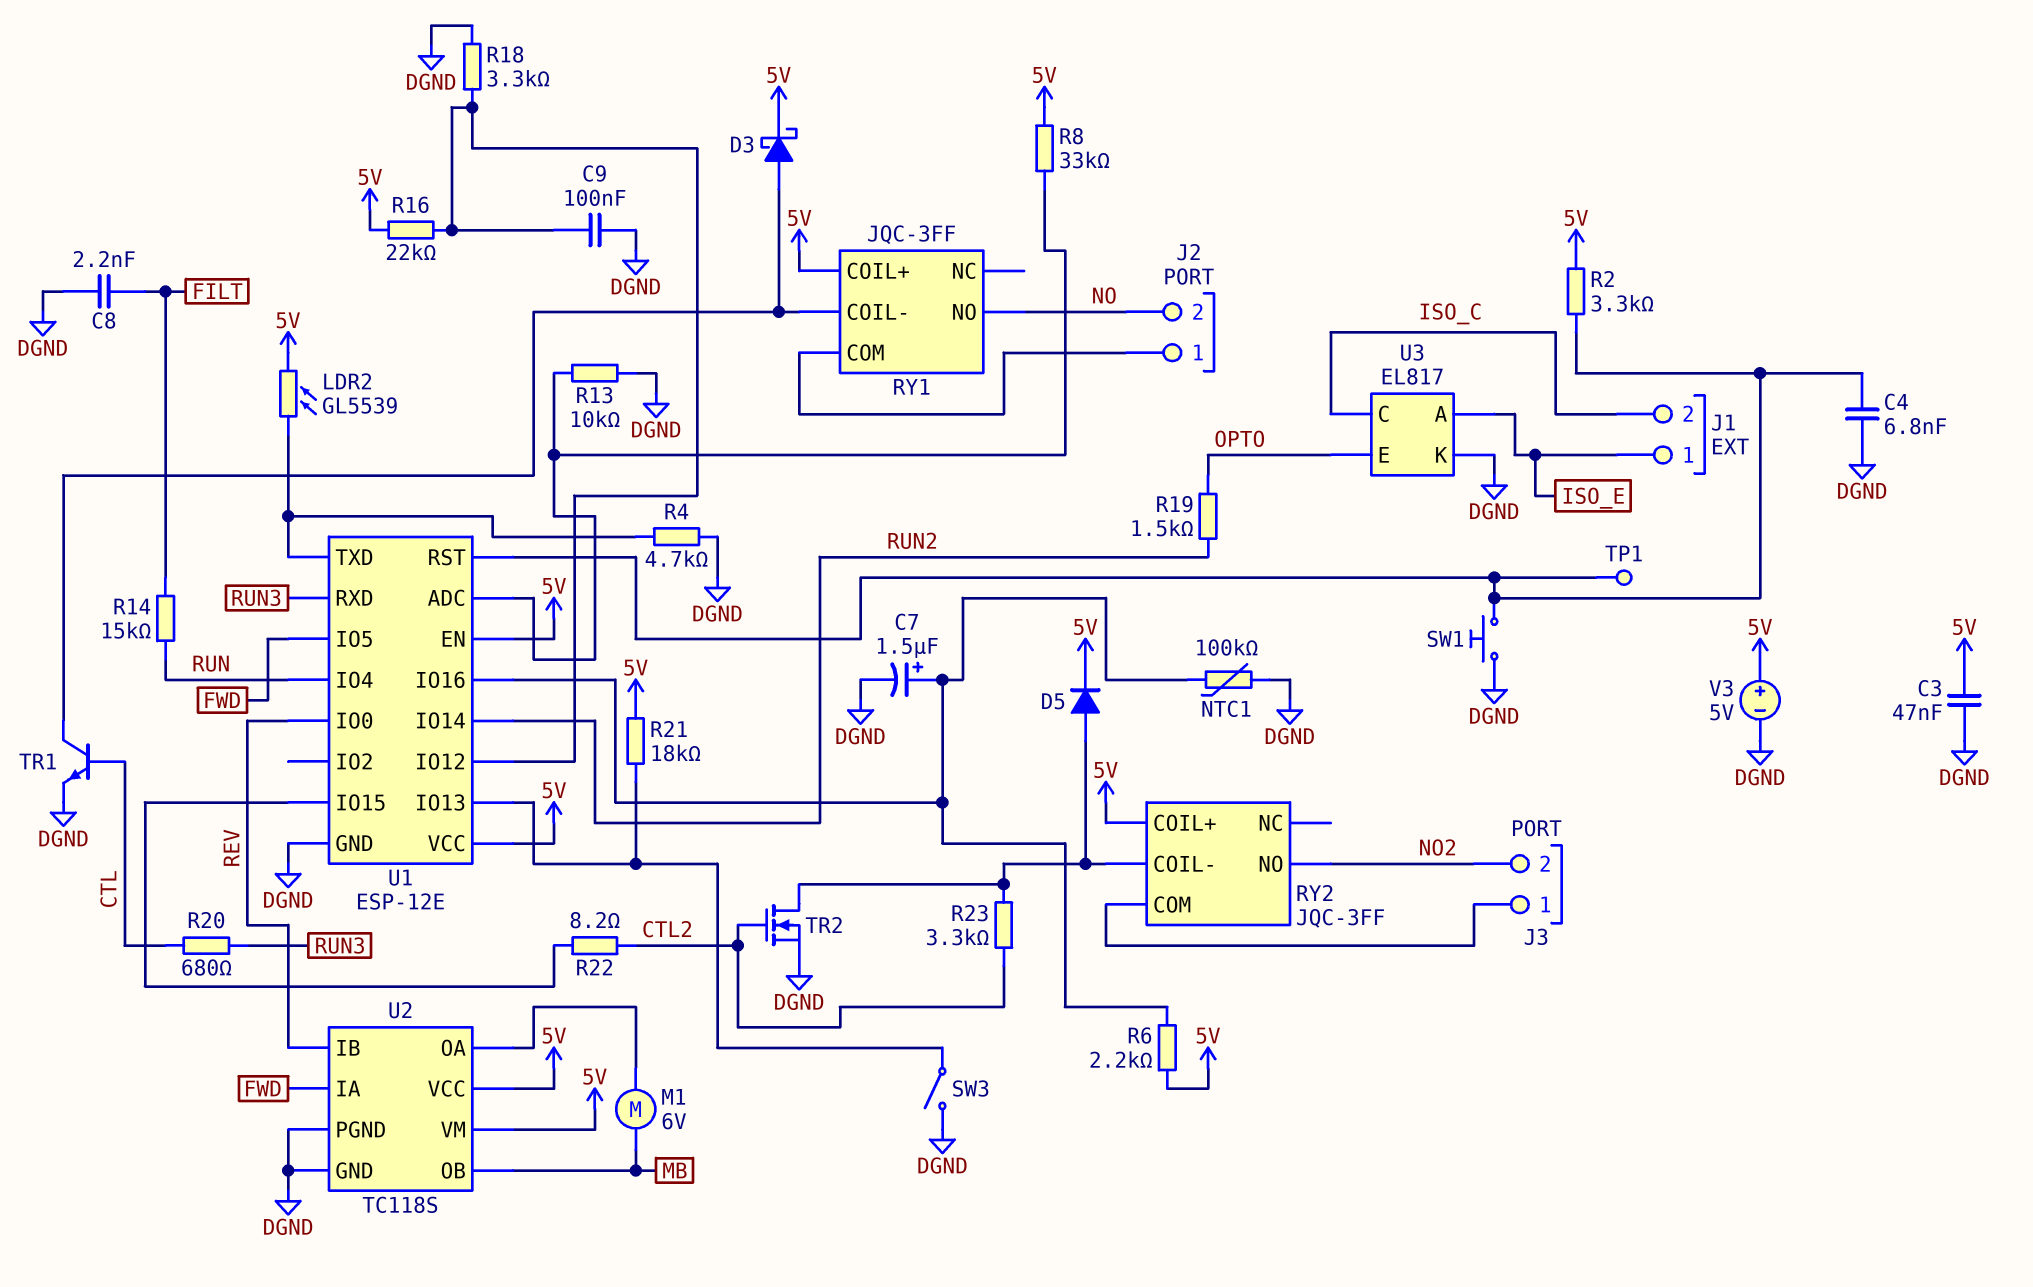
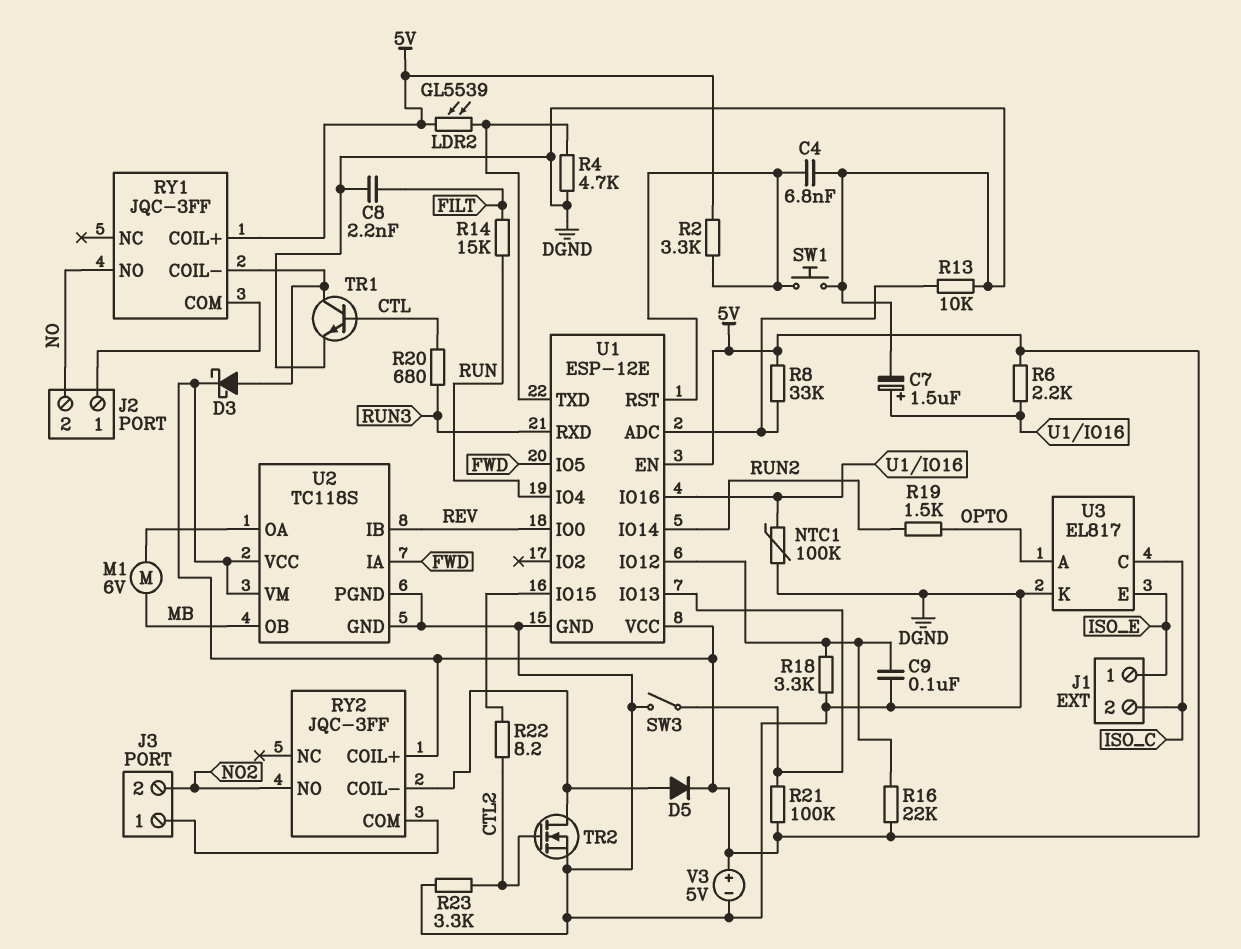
C3: 47nF (5V, DGND) -> none
R21: 18k (5V, U1/IO13) -> 100k (5V, U1/IO13)
R23: 3.3k (CTL2, RY2/COIL-) -> 3.3k (CTL2, DGND)
TP1: test point (U1/RST) -> none
U3 pin A: ISO_E -> OPTO
U3 pin E: OPTO -> ISO_E

